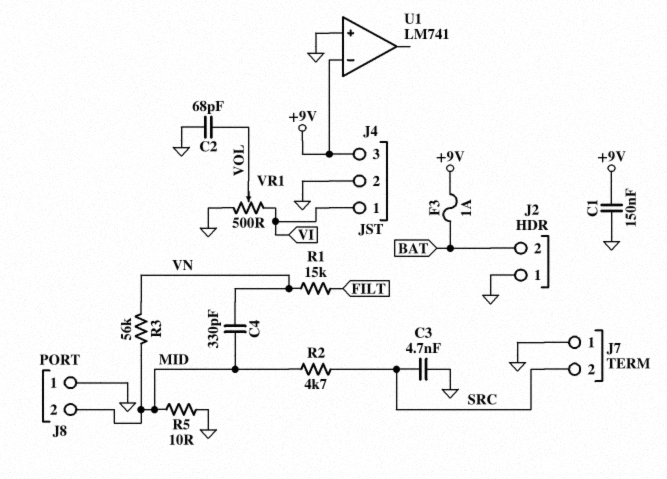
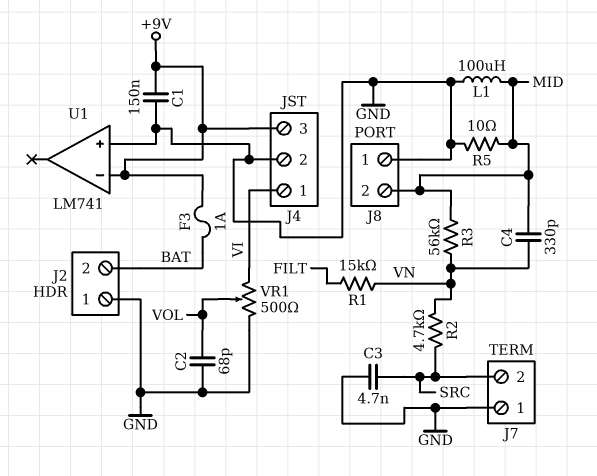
L1: none -> 100uH (GND, MID)
R2: 4.7k (MID, SRC) -> 4.7k (SRC, VN)

